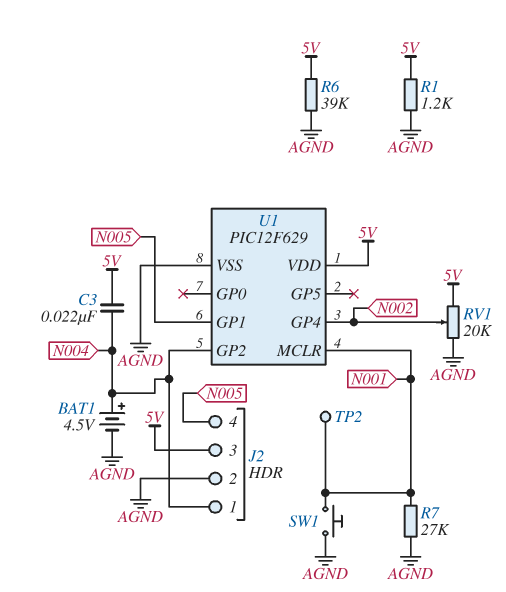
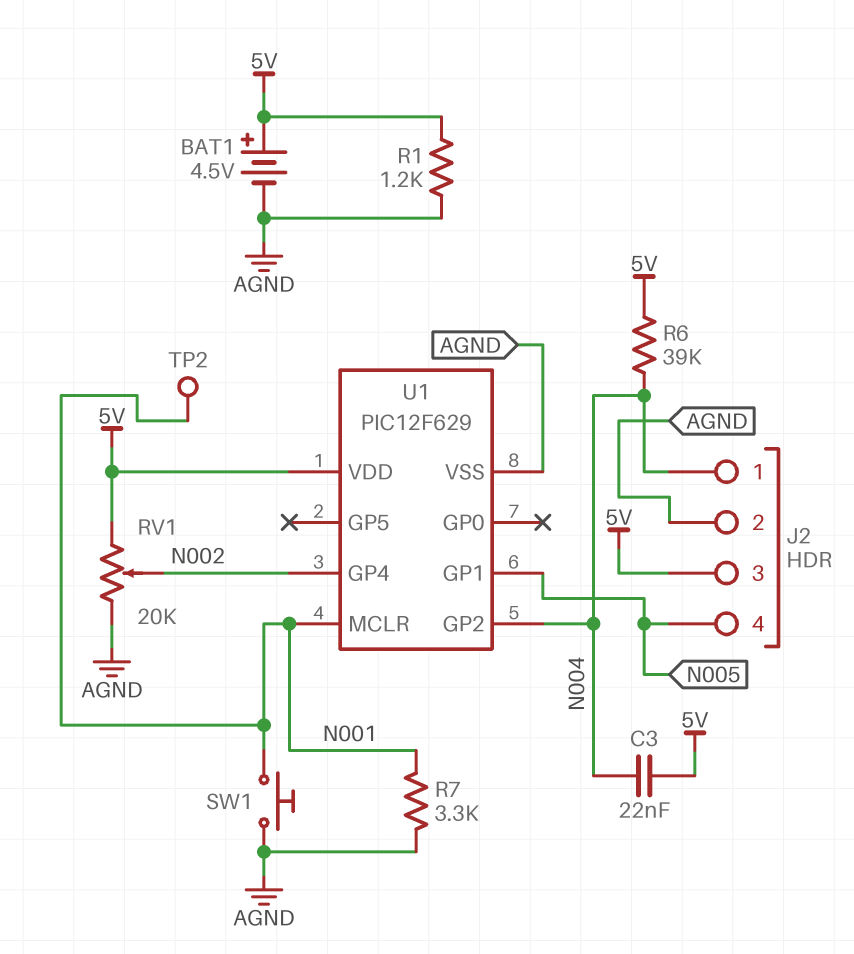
BAT1: 4.5V (plus N004, minus AGND) -> 4.5V (plus 5V, minus AGND)
R6: 39k (5V, AGND) -> 39k (5V, N004)
R7: 27k (AGND, N001) -> 3.3k (AGND, N001)

